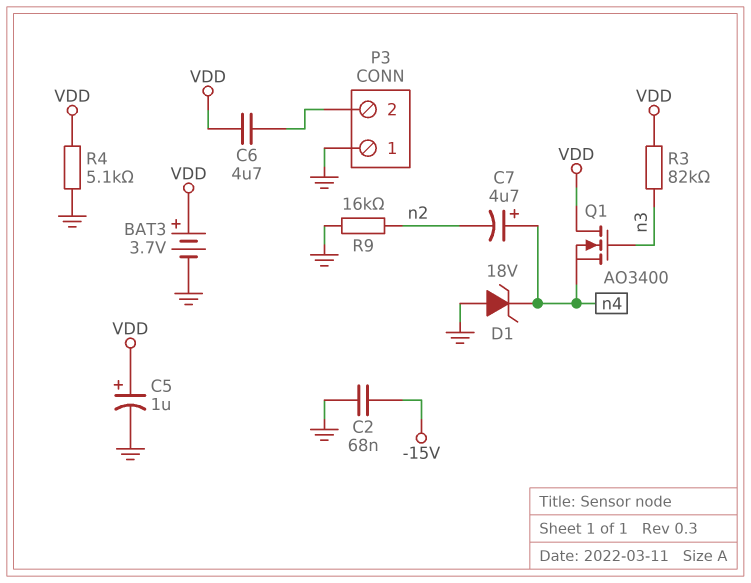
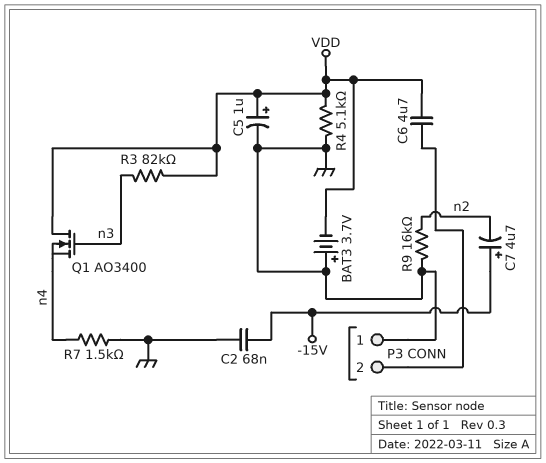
BAT3: 3.7V (plus VDD, minus GND) -> 3.7V (plus GND, minus VDD)
C7: 4.7uF (plus n4, minus n2) -> 4.7uF (plus -15V, minus n2)
D1: zener 18V (A GND, K n4) -> none
R7: none -> 1.5k (GND, n4)

